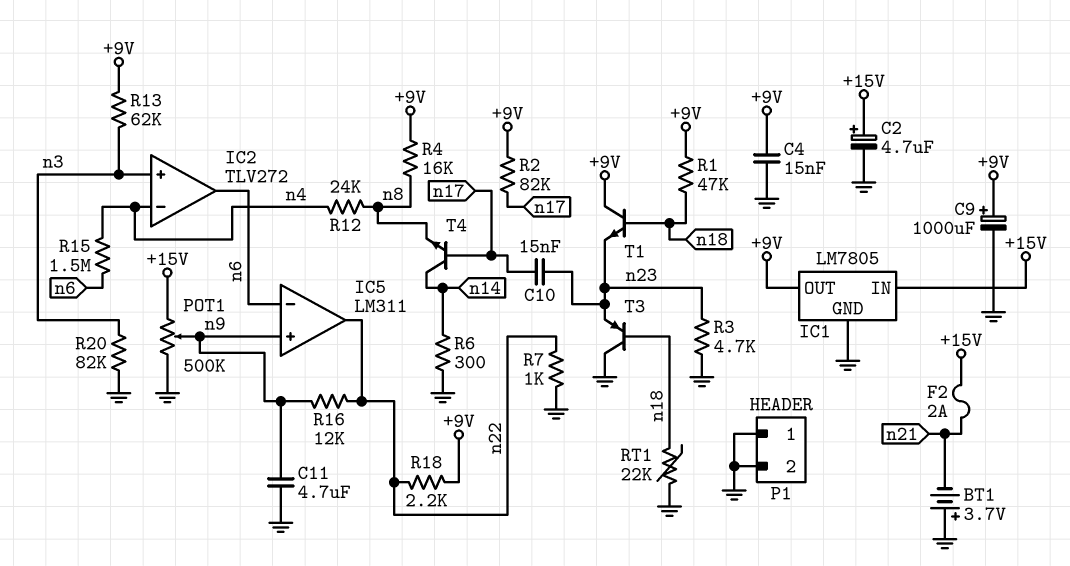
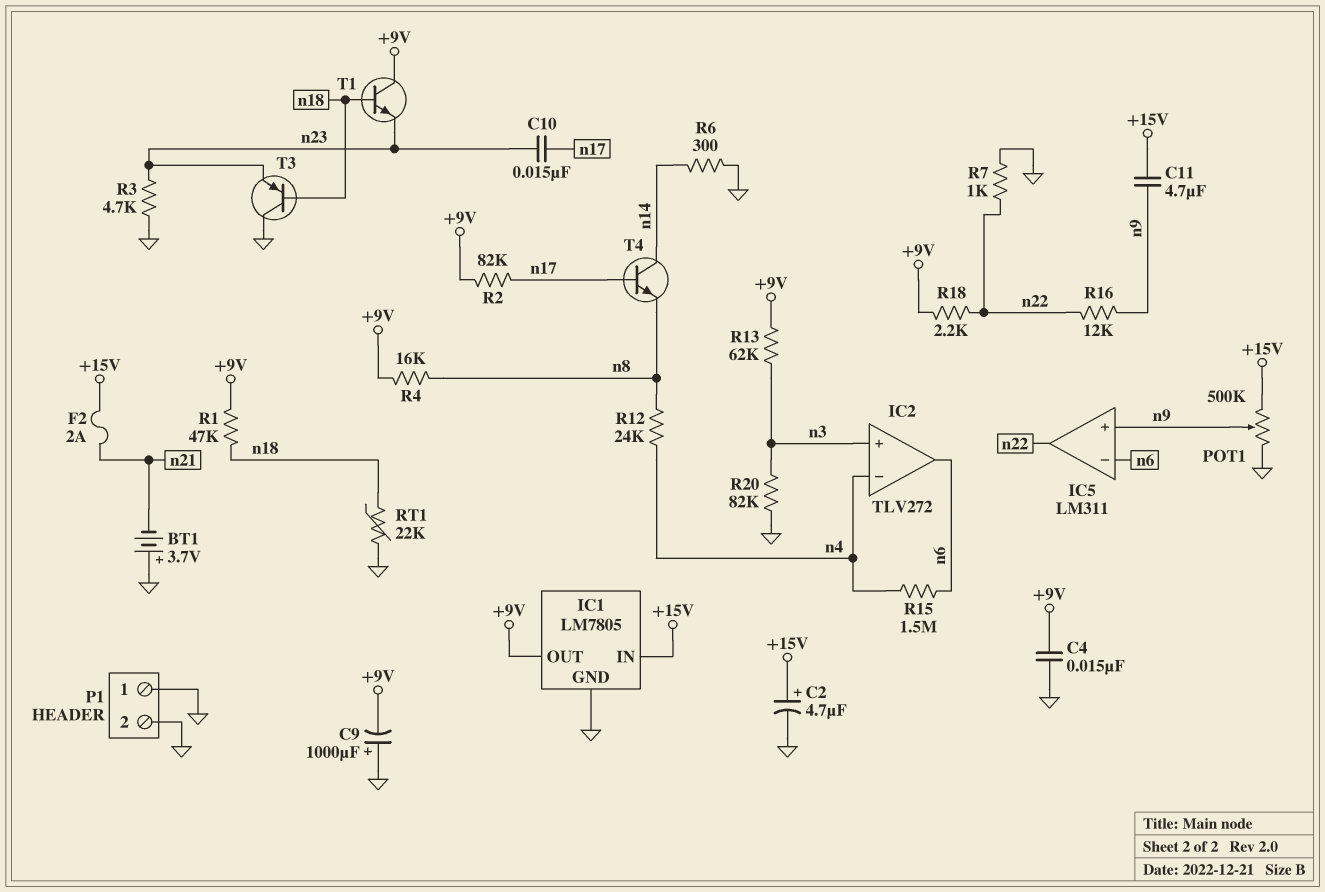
C9: 1000uF (plus +9V, minus GND) -> 1000uF (plus GND, minus +9V)
C11: 4.7uF (GND, n9) -> 4.7uF (+15V, n9)

